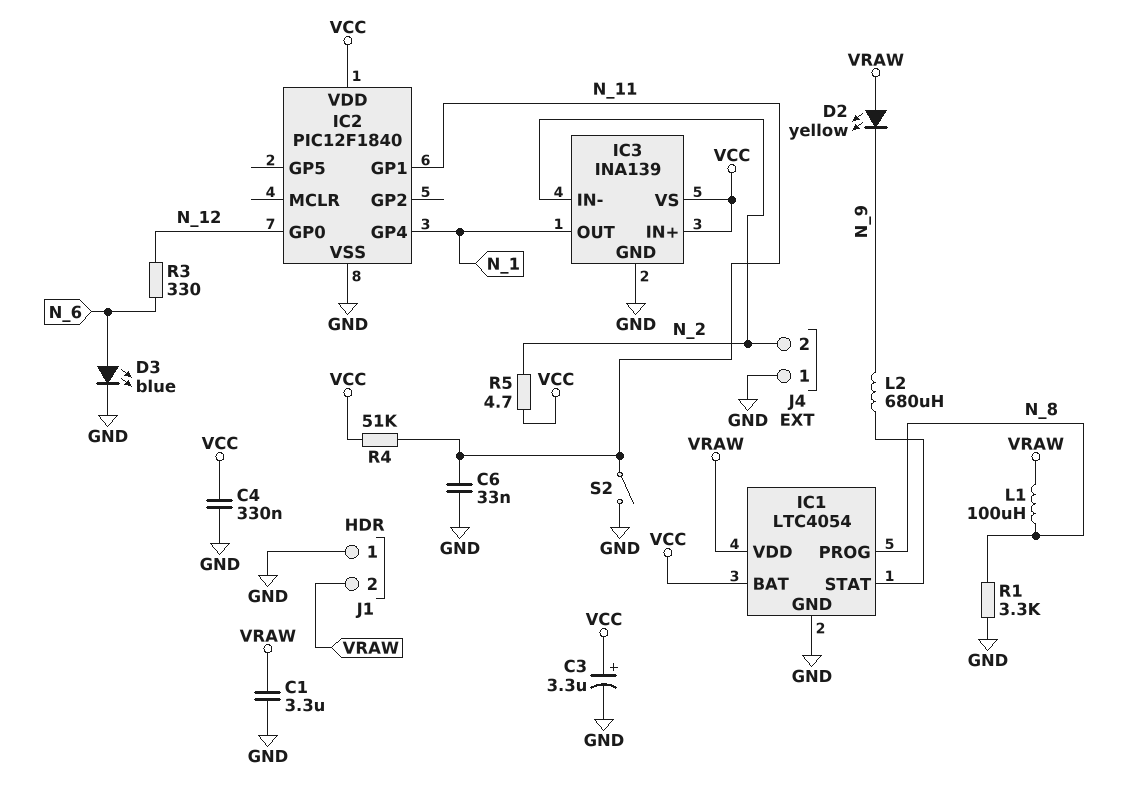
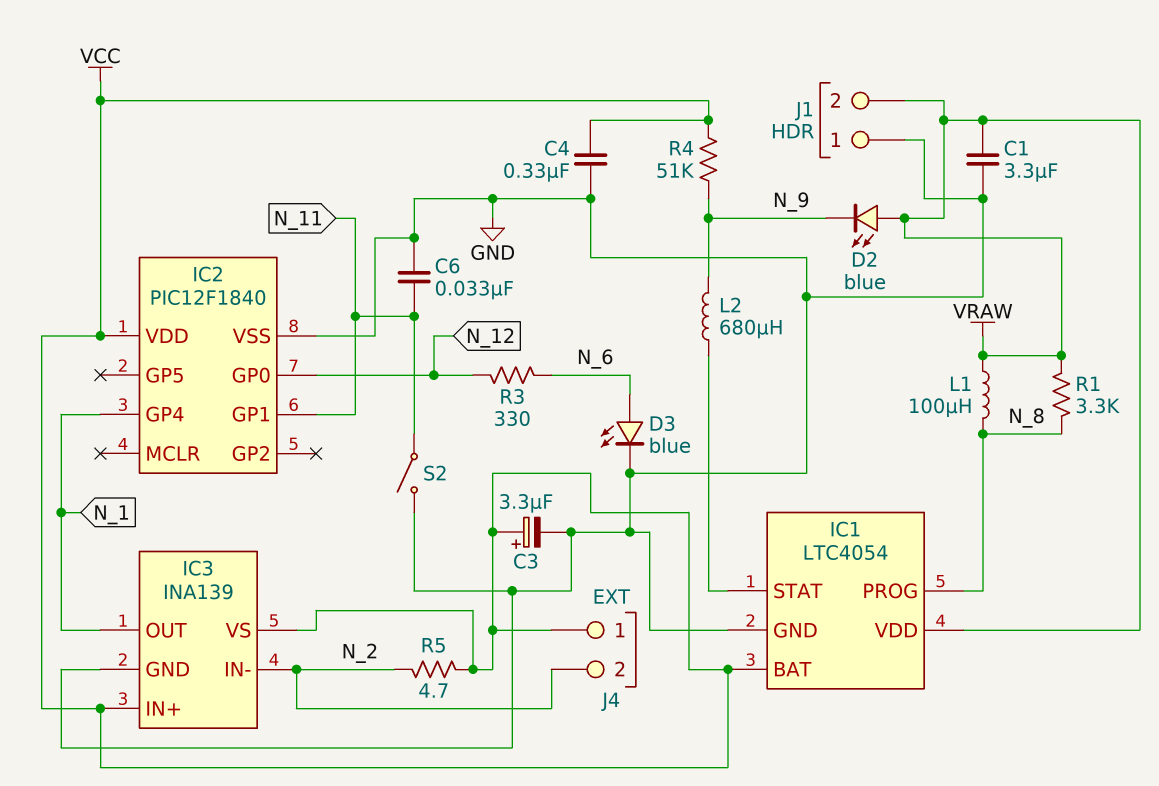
D2: LED yellow (A VRAW, K N_9) -> LED blue (A VRAW, K N_9)
J4 pin 1: GND -> VCC
R1: 3.3k (GND, N_8) -> 3.3k (N_8, VRAW)
R4: 51k (N_11, VCC) -> 51k (N_9, VCC)

